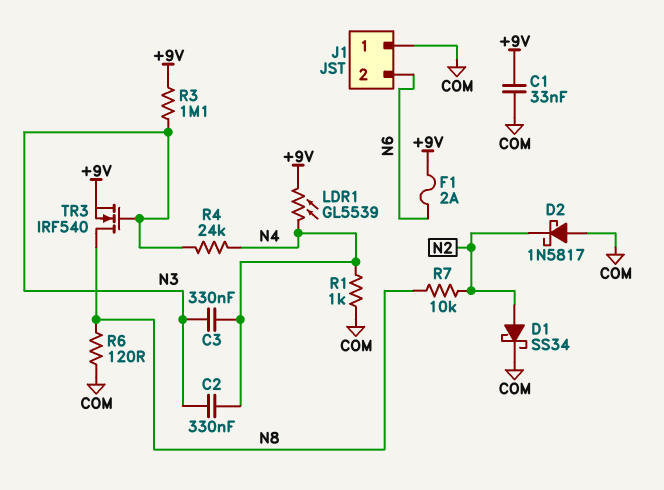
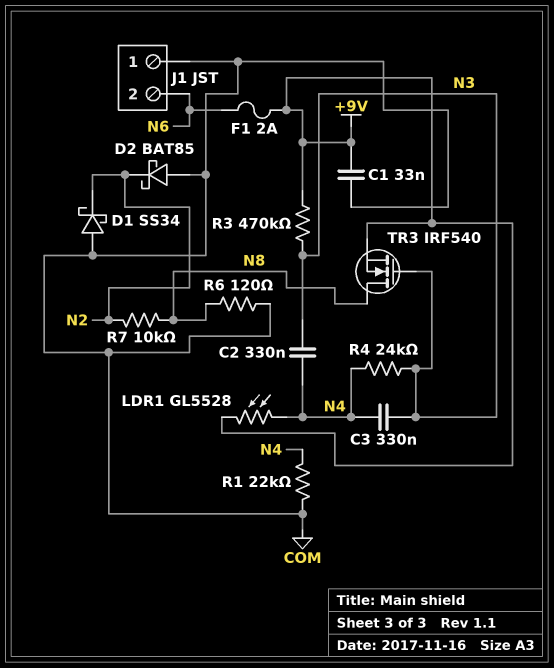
D1: schottky SS34 (A N2, K COM) -> schottky SS34 (A COM, K N2)
D2: schottky 1N5817 (A COM, K N2) -> schottky BAT85 (A COM, K N2)
LDR1: GL5539 (+9V, N4) -> GL5528 (+9V, N4)
R1: 1k (COM, N4) -> 22k (COM, N4)
R3: 1.1M (+9V, N3) -> 470k (+9V, N3)

